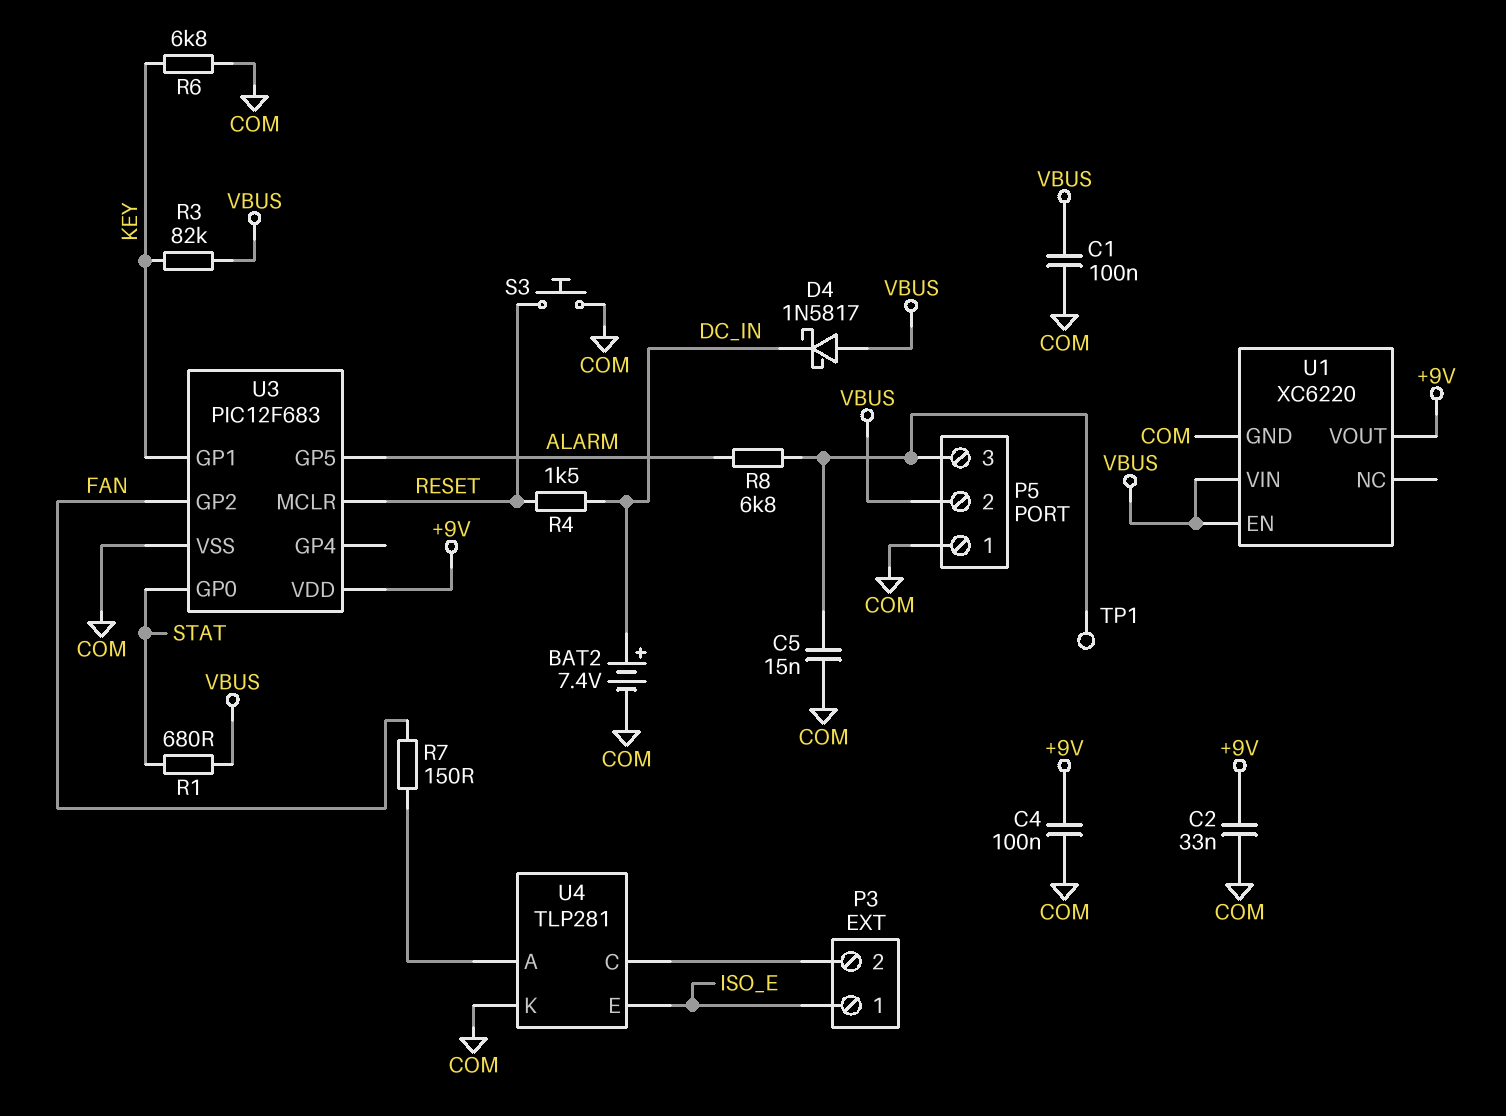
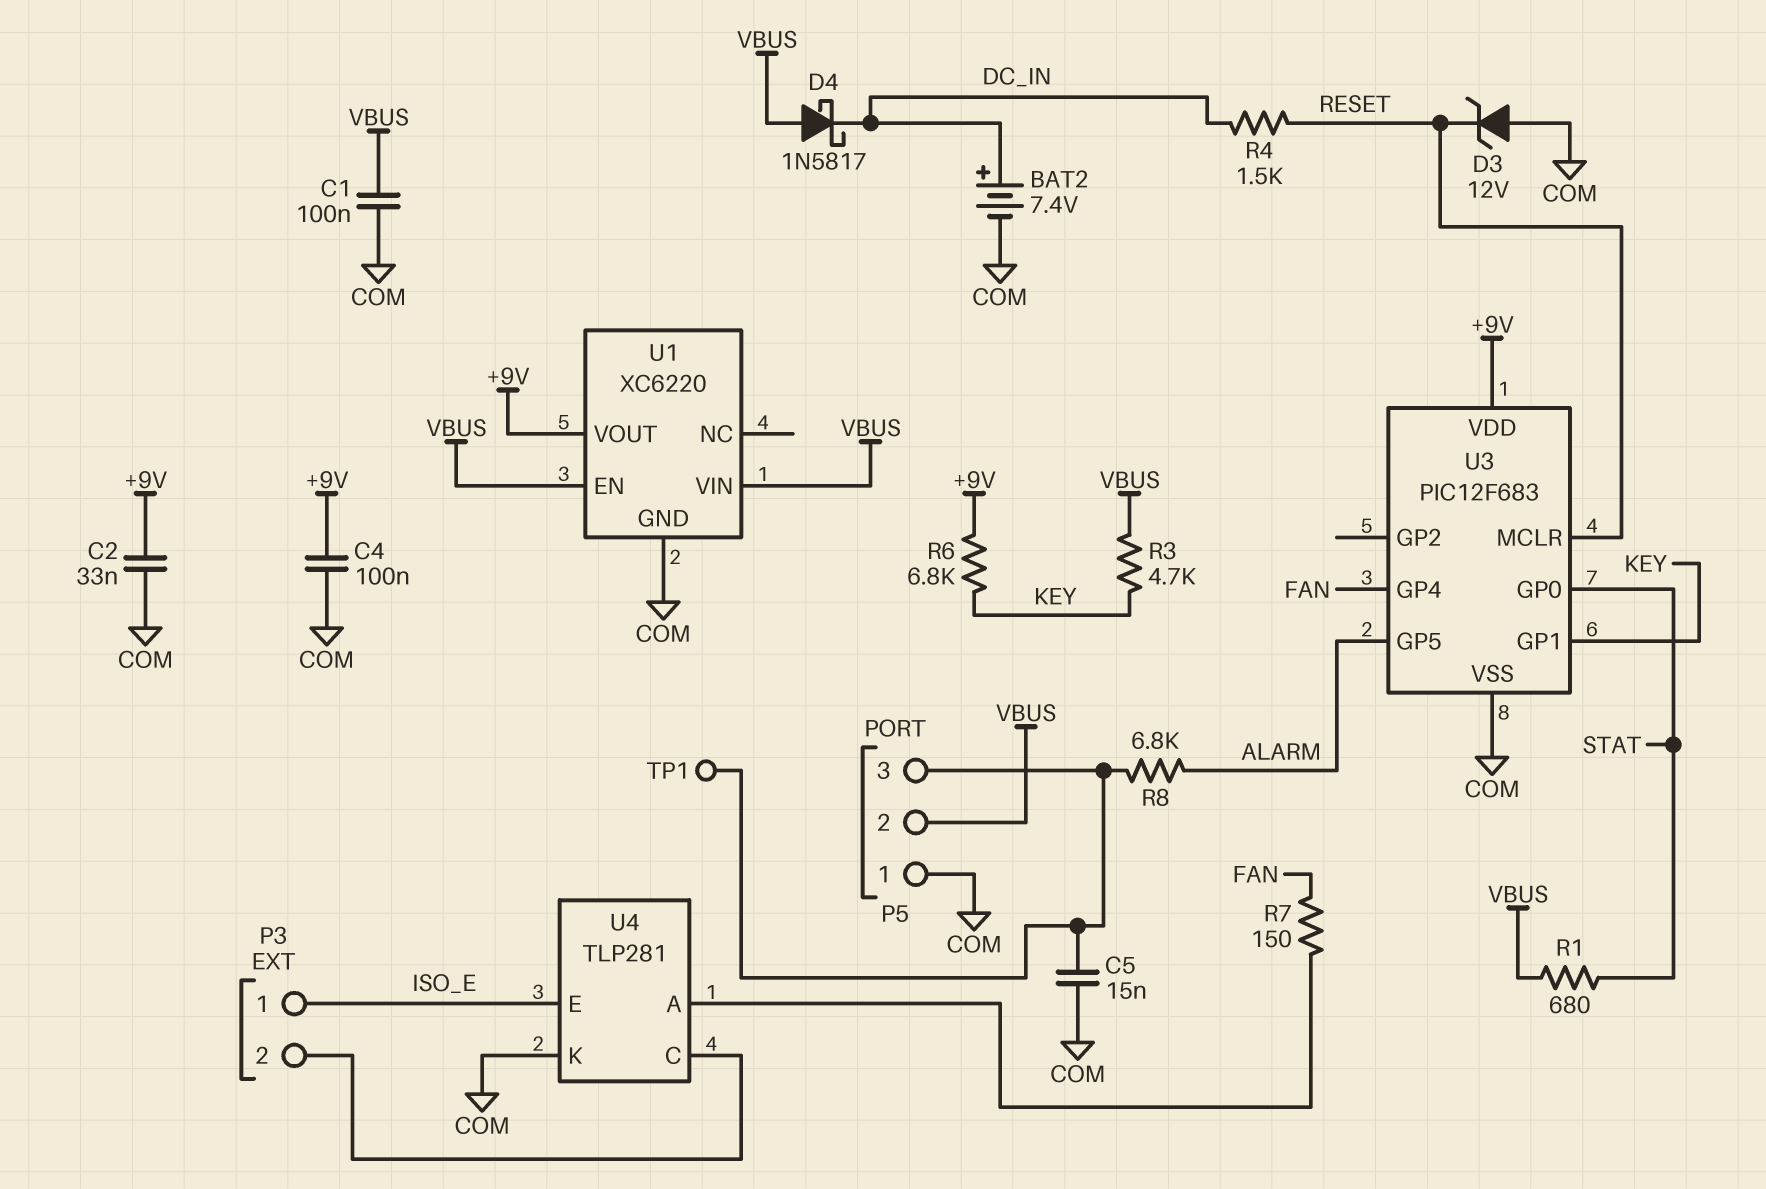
D3: none -> zener 12V (A COM, K RESET)
R3: 82k (KEY, VBUS) -> 4.7k (KEY, VBUS)
R6: 6.8k (COM, KEY) -> 6.8k (+9V, KEY)
S3: button (COM, RESET) -> none
U3 pin GP2: FAN -> none
U3 pin GP4: none -> FAN

